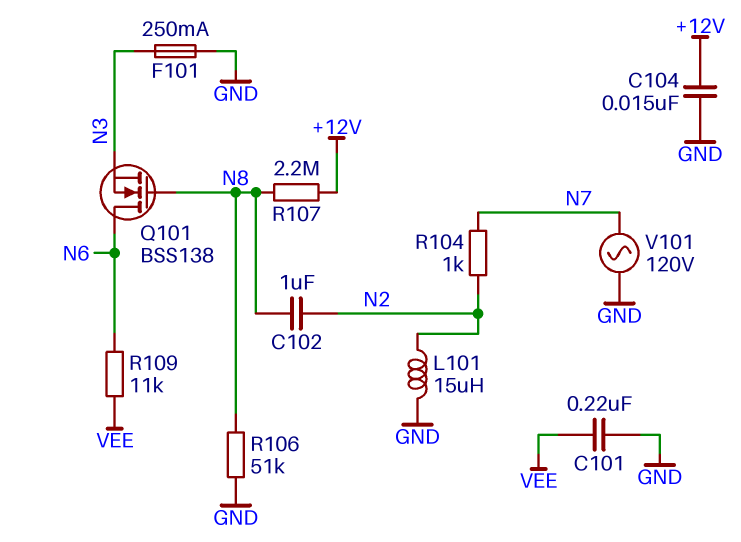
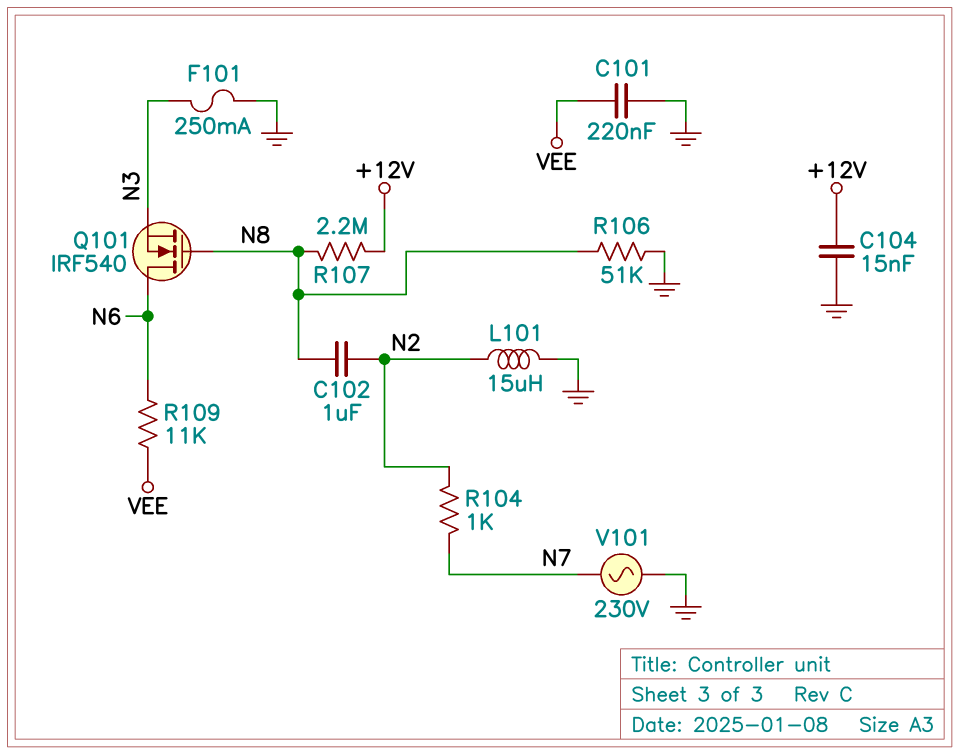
Q101: NMOS BSS138 (G N8, D N6, S N3) -> NMOS IRF540 (G N8, D N6, S N3)
V101: AC 120V (GND, N7) -> AC 230V (GND, N7)

